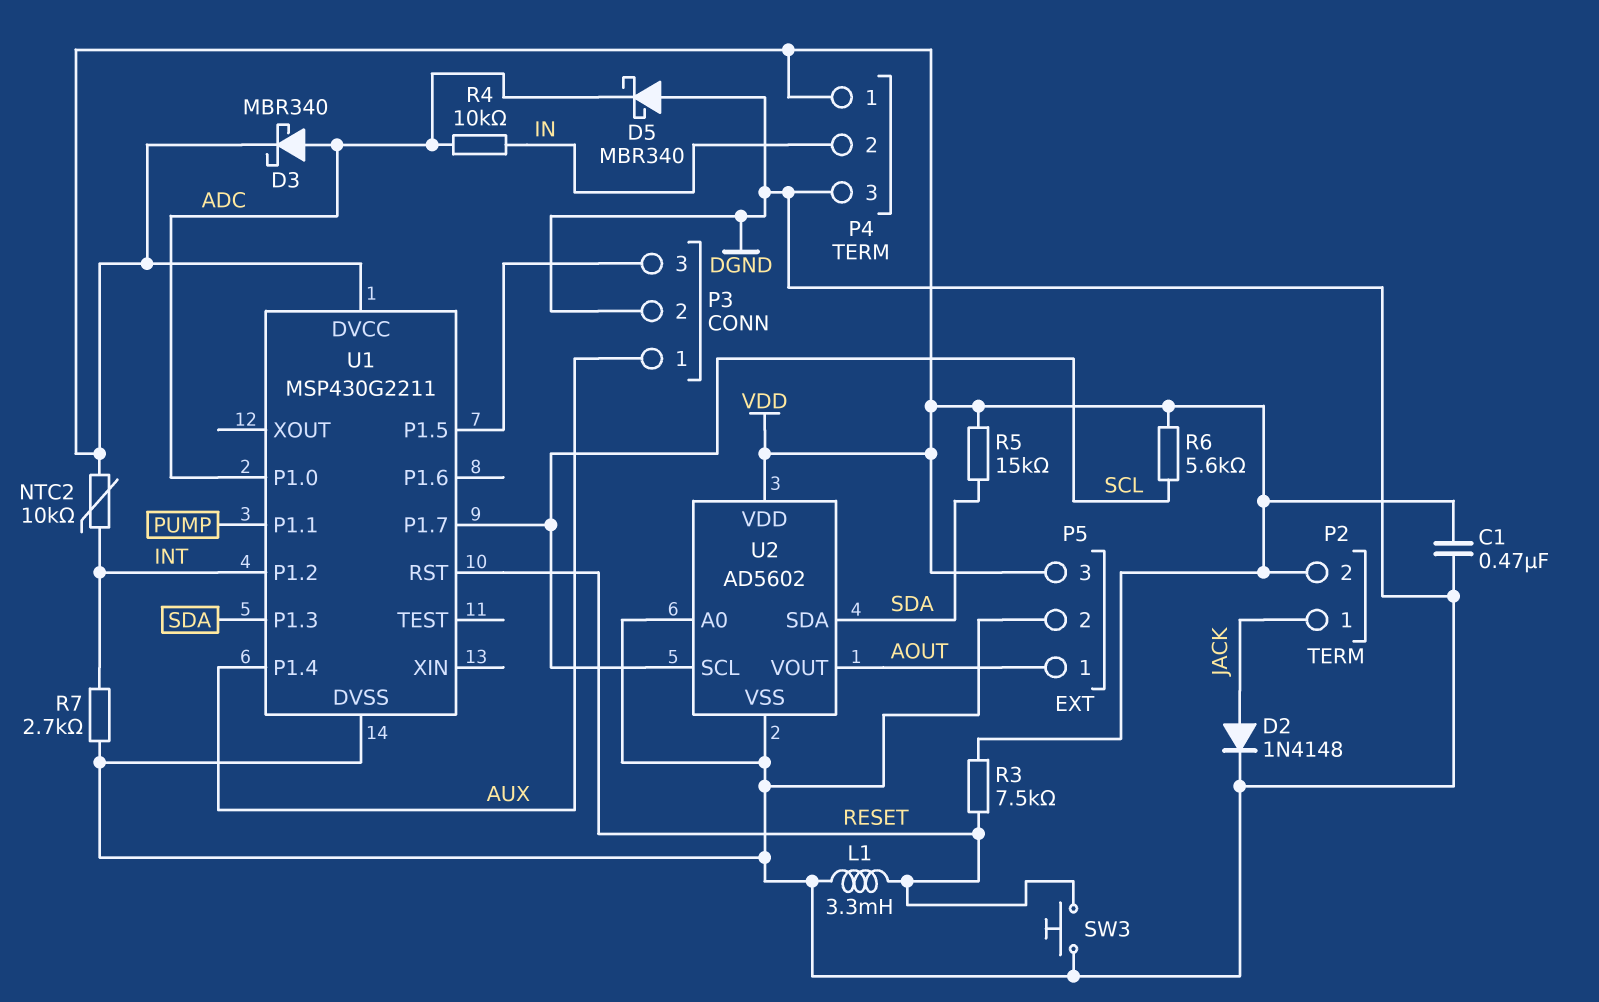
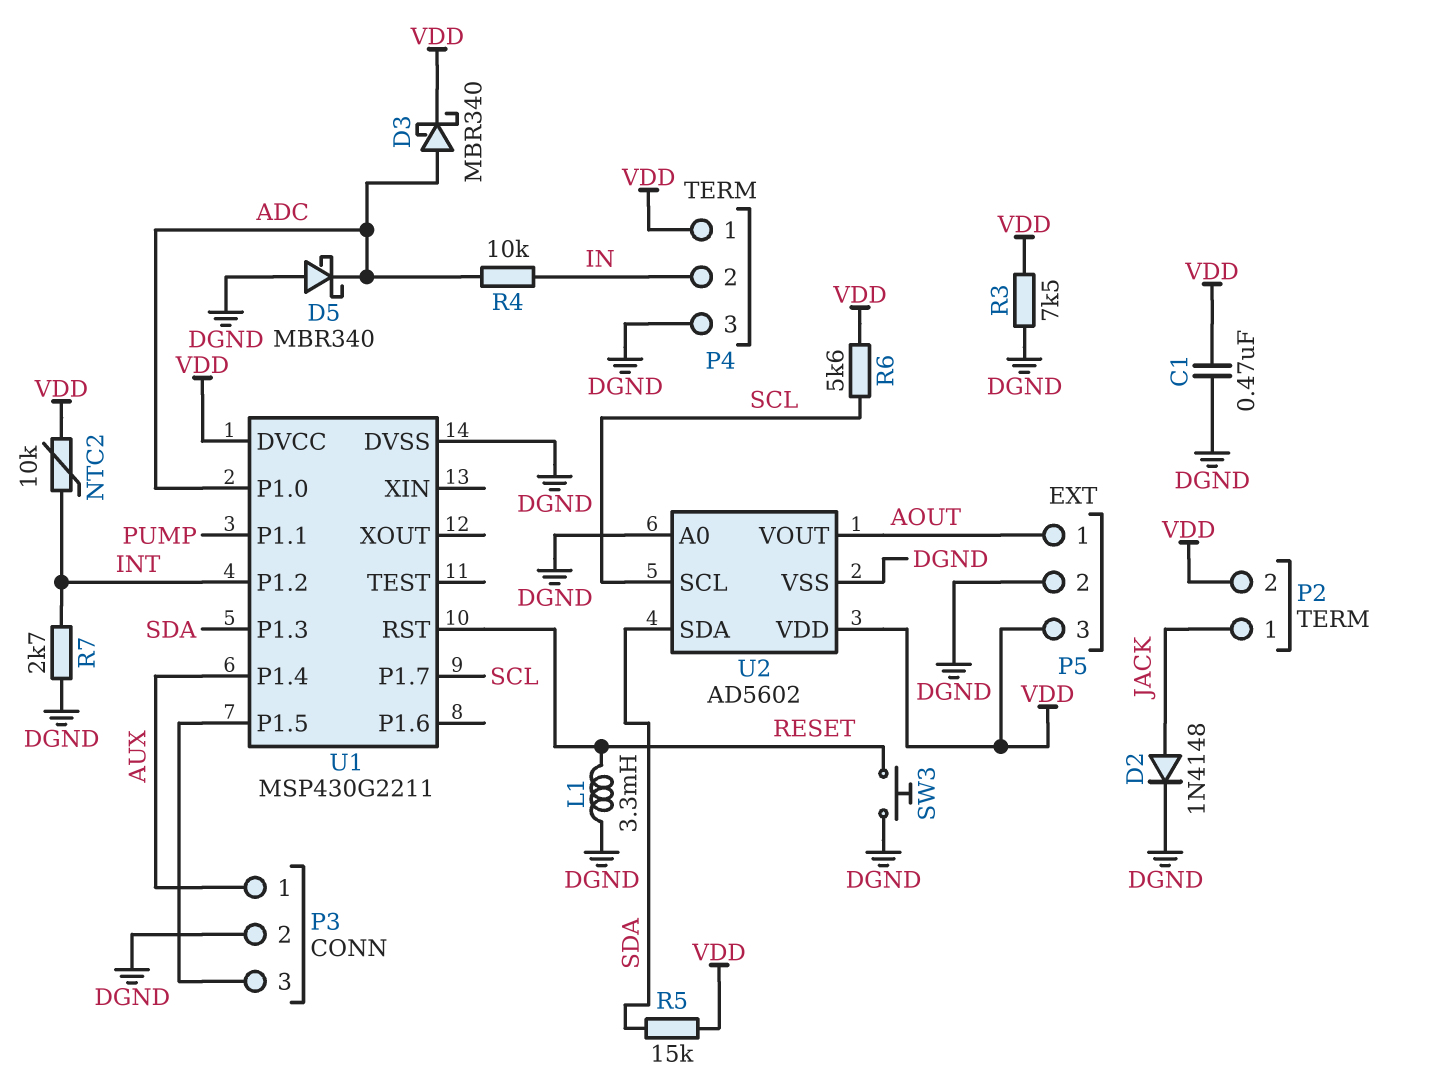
R3: 7.5k (RESET, VDD) -> 7.5k (DGND, VDD)

